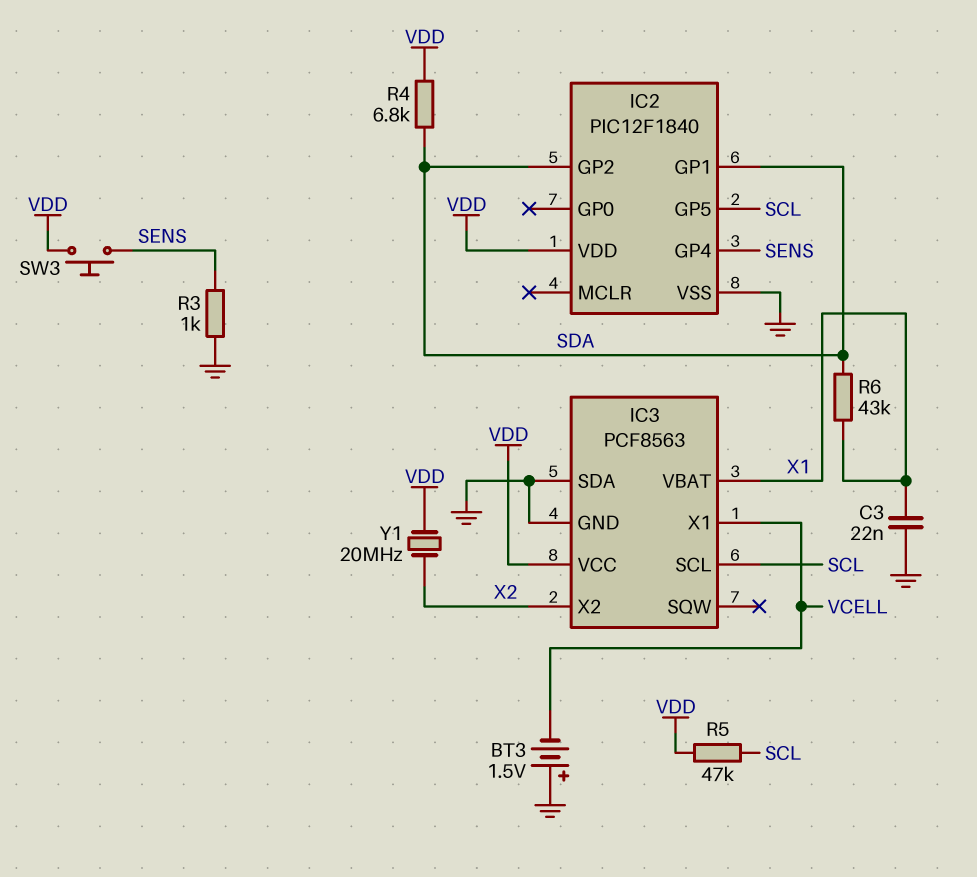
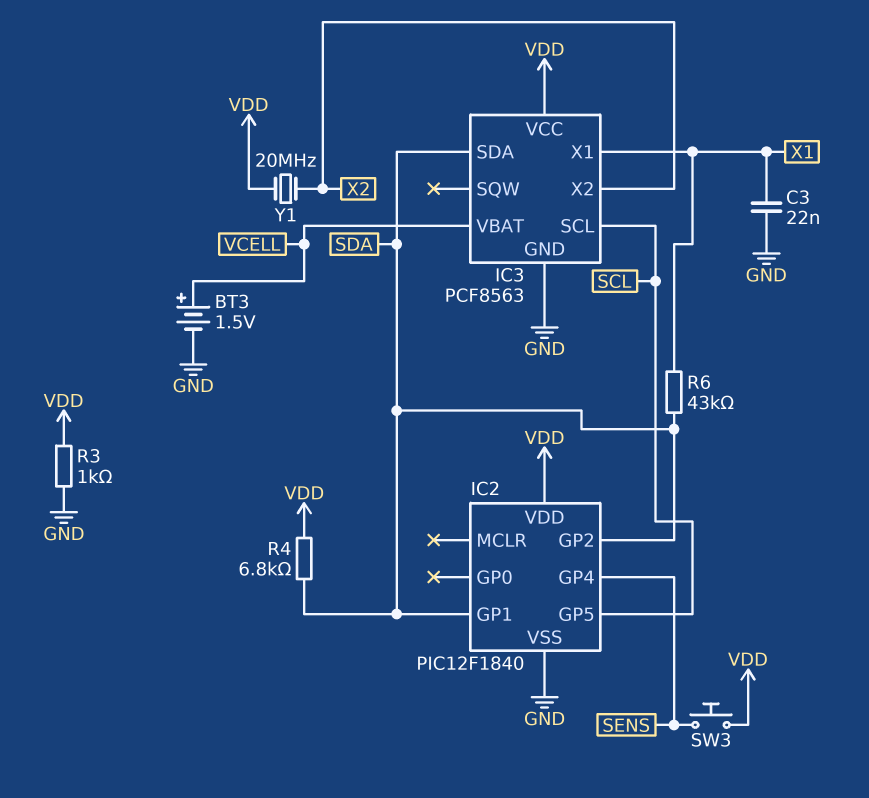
BT3: 1.5V (plus GND, minus VCELL) -> 1.5V (plus VCELL, minus GND)
IC3 pin SDA: GND -> SDA
IC3 pin VBAT: X1 -> VCELL
IC3 pin X1: VCELL -> X1
R3: 1k (GND, SENS) -> 1k (GND, VDD)
R5: 47k (SCL, VDD) -> none

